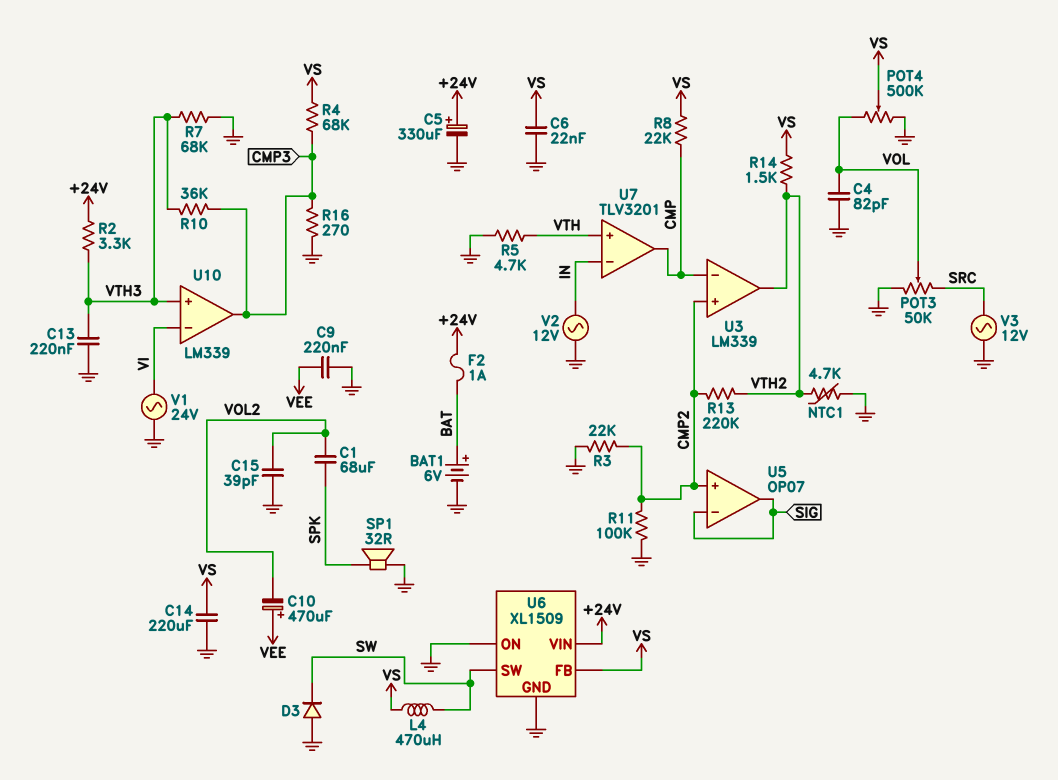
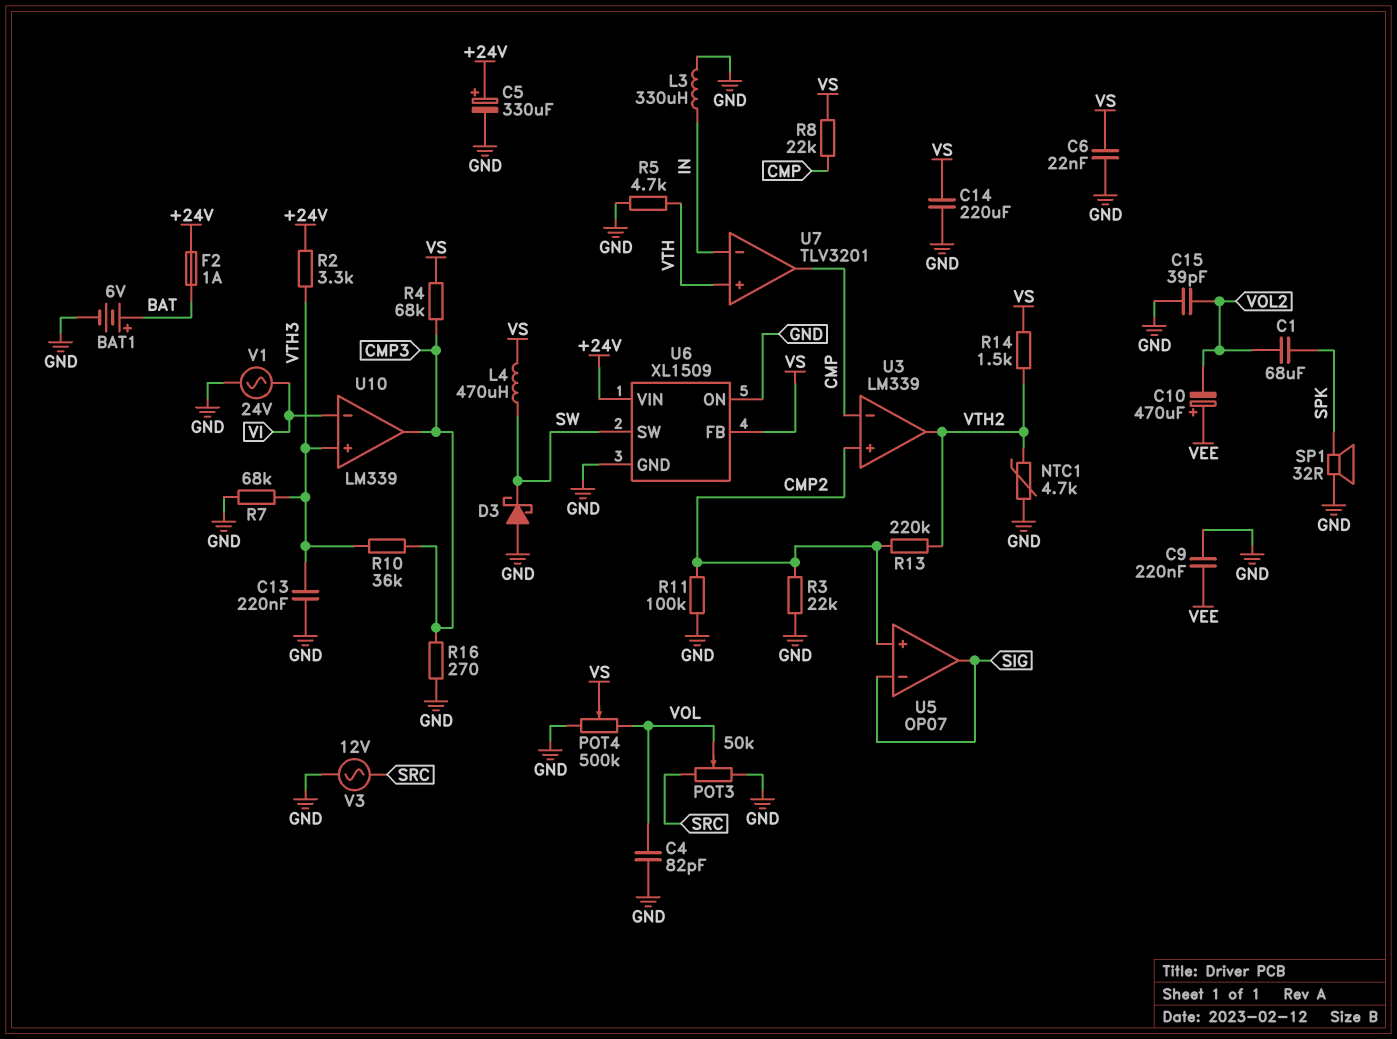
D3: diode (A GND, K SW) -> schottky (A GND, K SW)
L3: none -> 330uH (GND, IN)
V2: AC 12V (GND, IN) -> none

